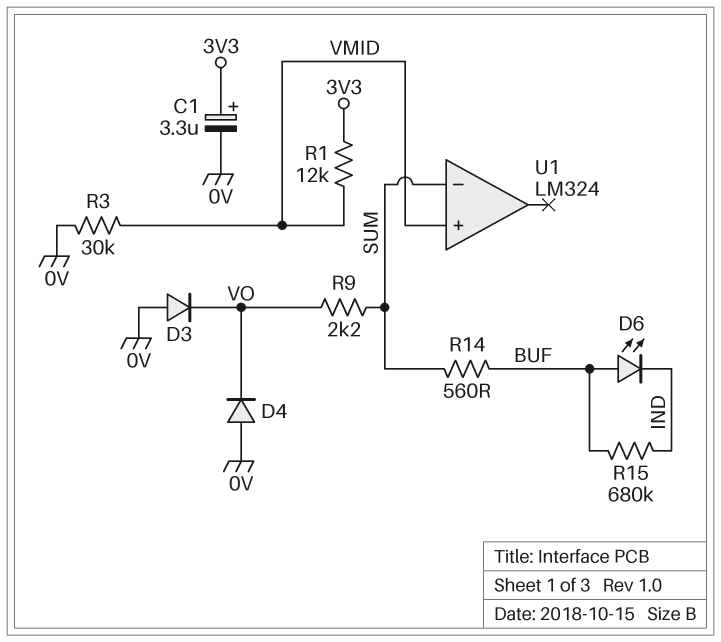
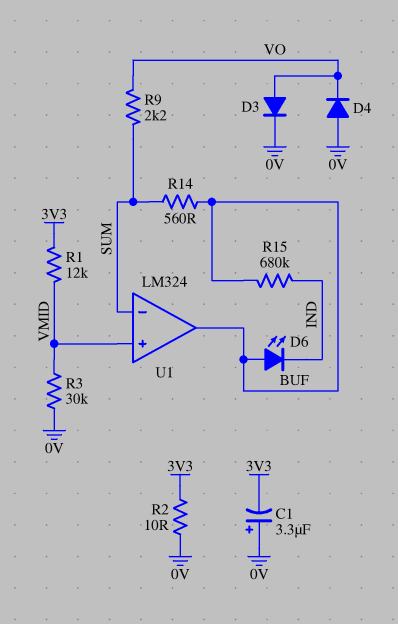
C1: 3.3uF (plus 3V3, minus 0V) -> 3.3uF (plus 0V, minus 3V3)
D3: diode (A 0V, K VO) -> diode (A VO, K 0V)
R2: none -> 10 (0V, 3V3)
U1 pin out: none -> BUF

